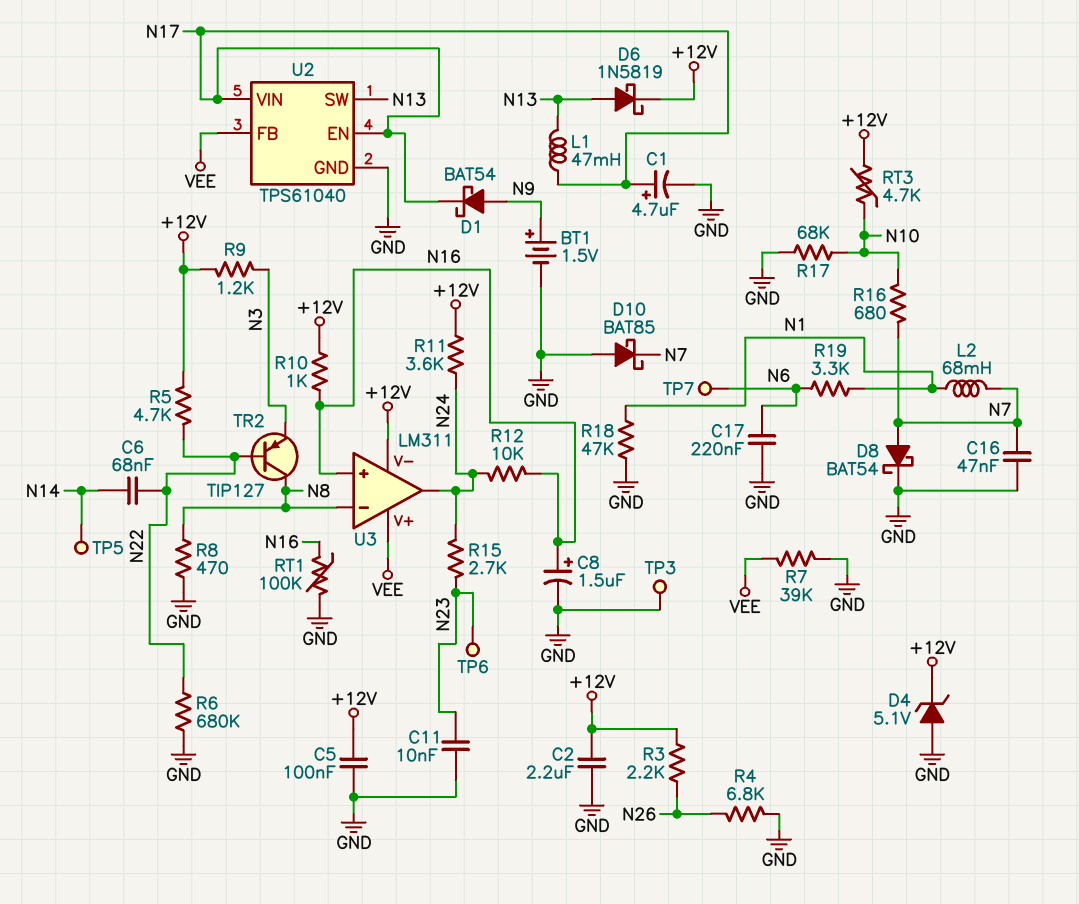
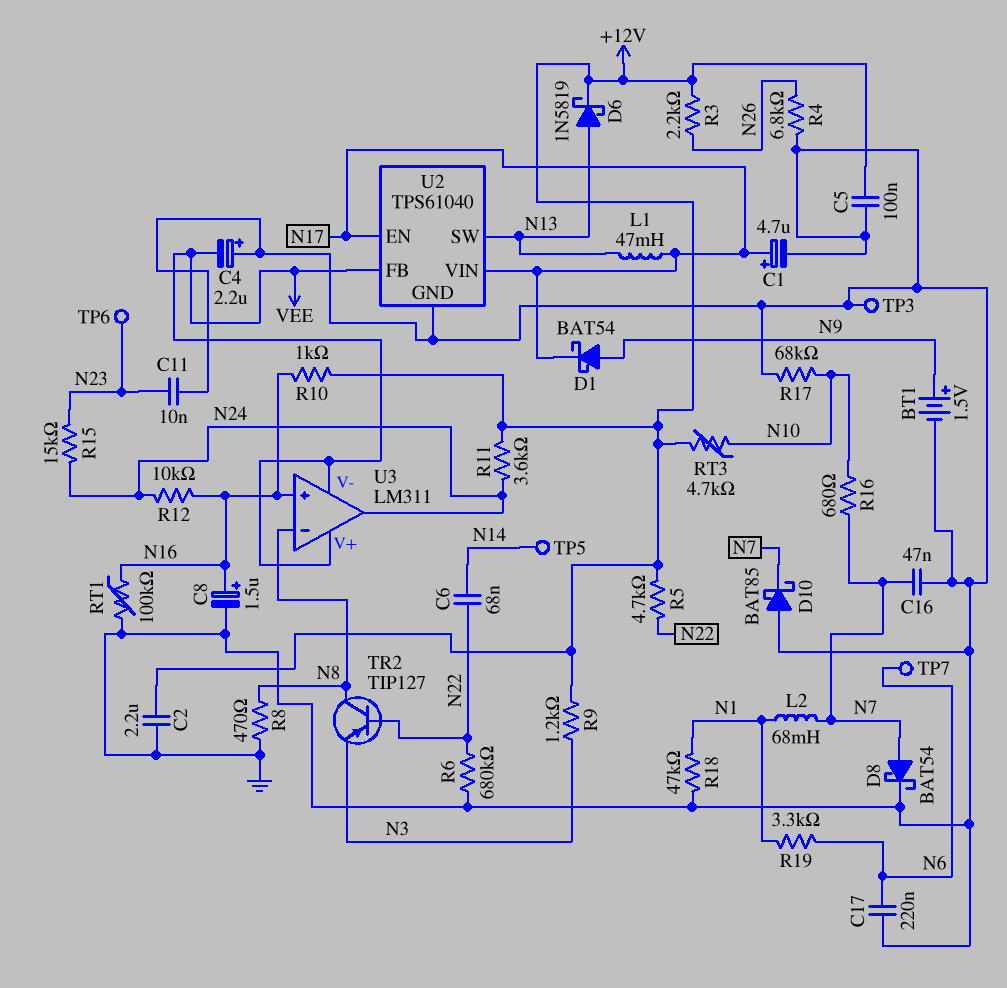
C4: none -> 2.2uF (plus GND, minus VEE)
D4: zener 5.1V (A GND, K +12V) -> none
R7: 39k (GND, VEE) -> none
R15: 2.7k (N23, N24) -> 15k (N23, N24)
U3 pin V-: +12V -> VEE

